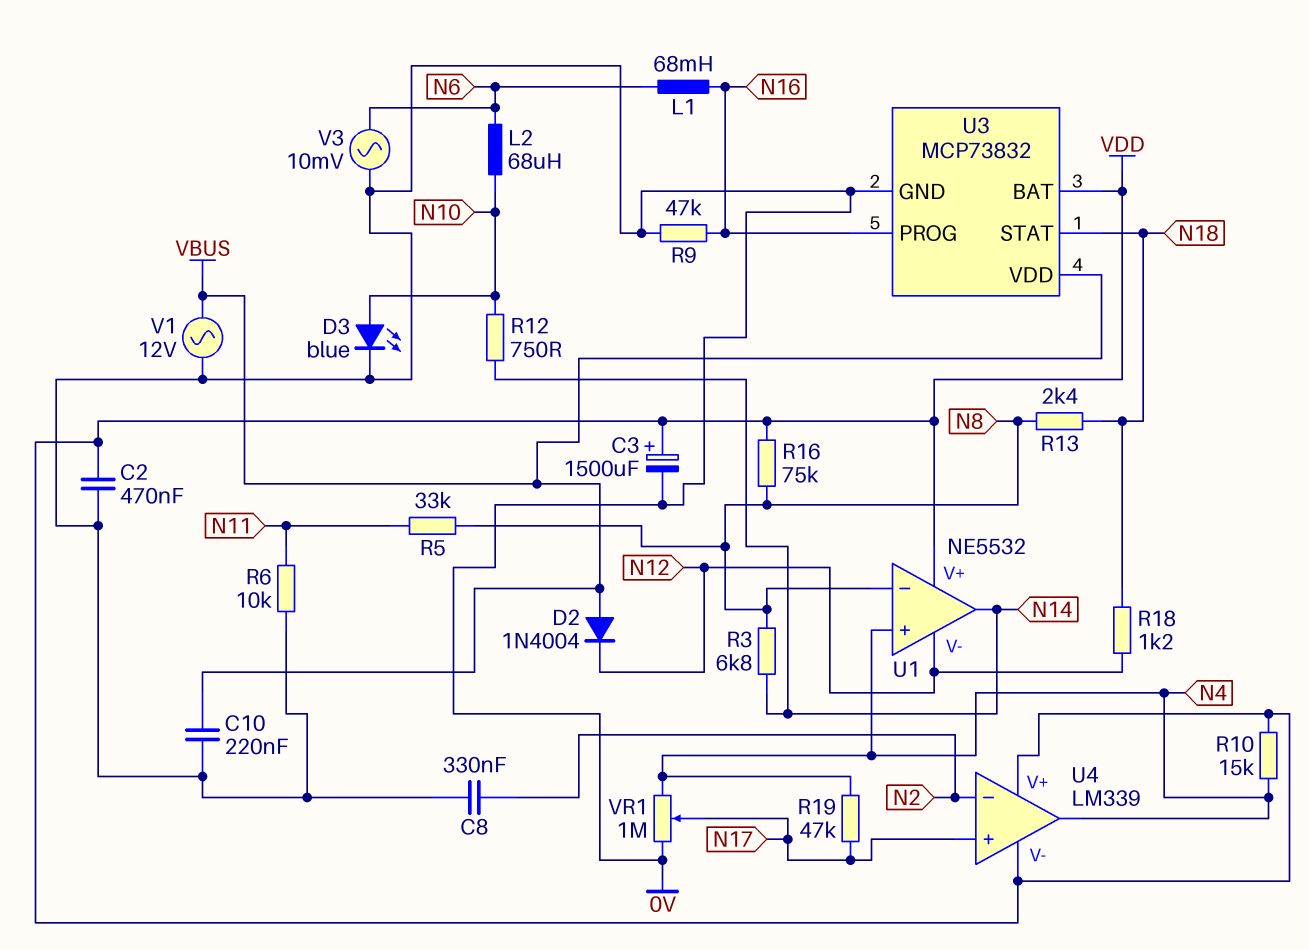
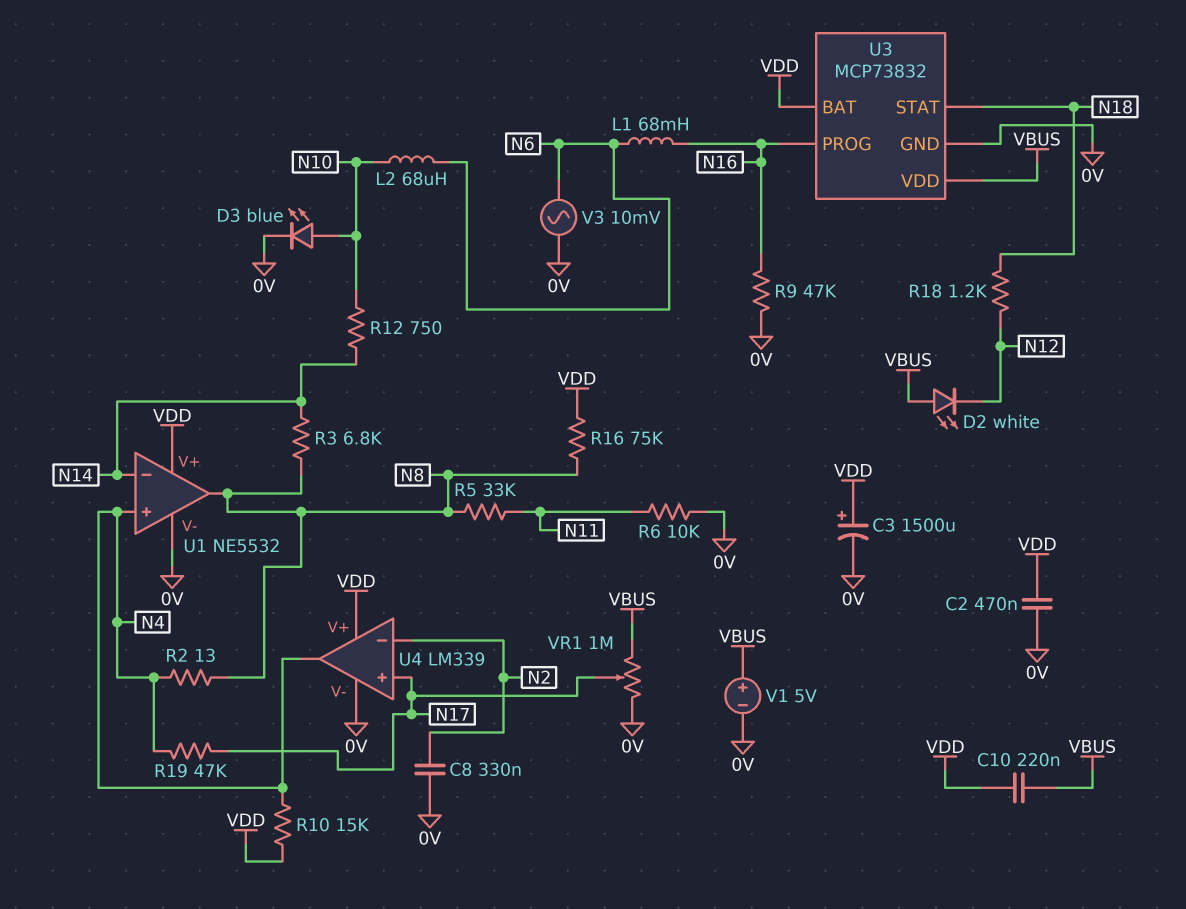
C10: 220nF (0V, VBUS) -> 220nF (VBUS, VDD)
D2: diode 1N4004 (A VBUS, K N12) -> LED white (A VBUS, K N12)
R2: none -> 13 (N4, N8)
R13: 2.4k (N8, N18) -> none
U1 pin V-: N12 -> 0V
U1 pin in-: N8 -> N14
U1 pin out: N14 -> N8
U4 pin V-: VDD -> 0V
V1: AC 12V (0V, VBUS) -> 5V (plus VBUS, minus 0V)
VR1: 1M (0V, N4, wiper N17) -> 1M (0V, VBUS, wiper N17)

